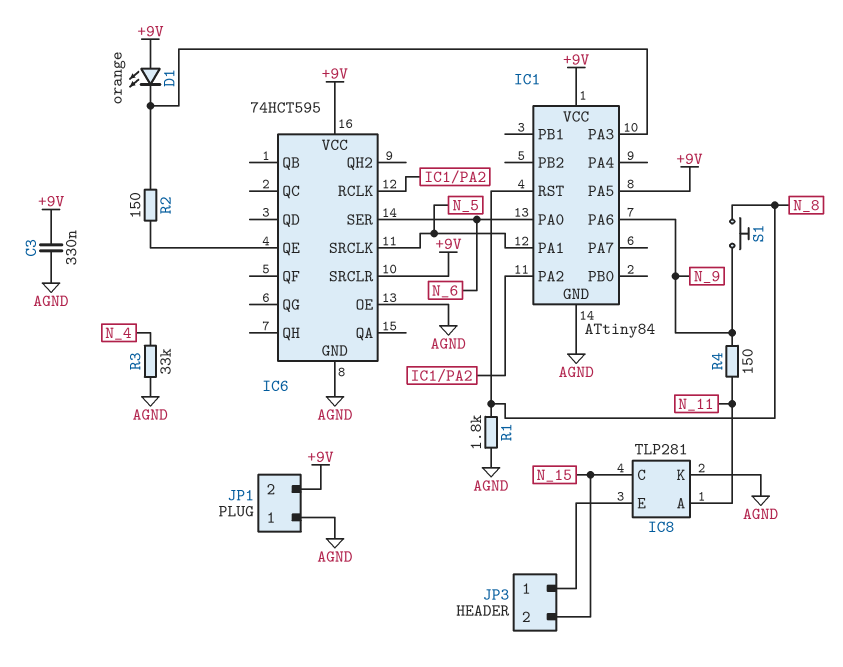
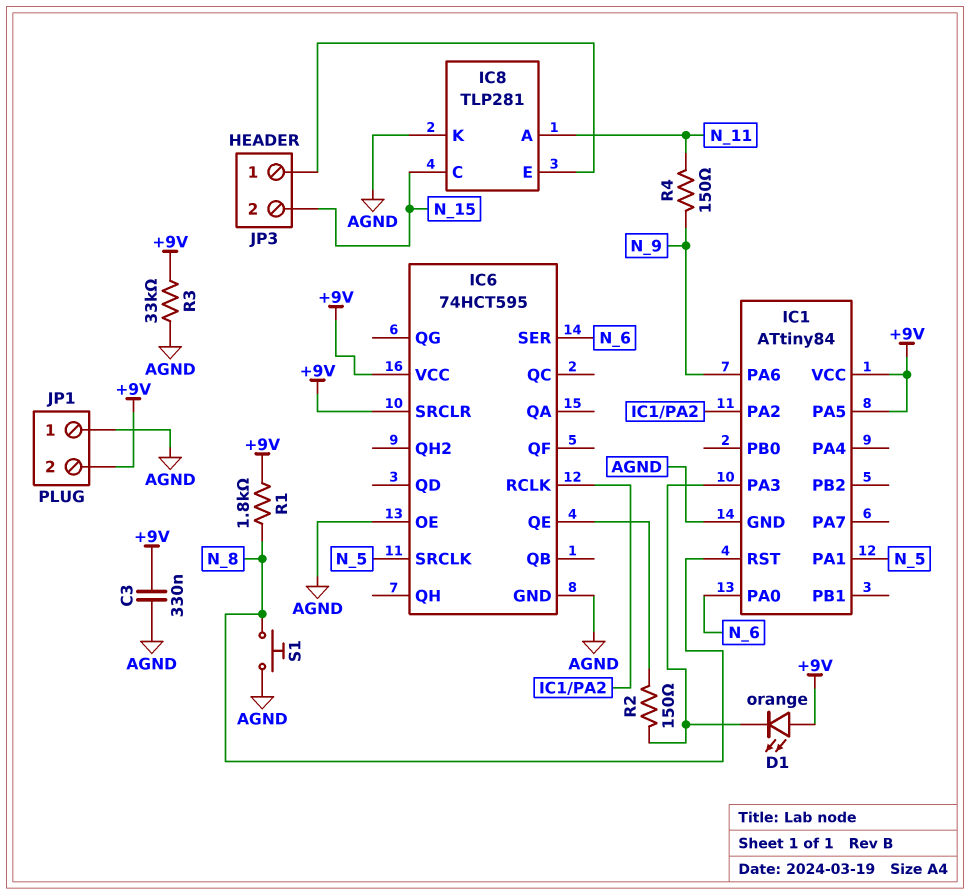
R1: 1.8k (AGND, N_8) -> 1.8k (+9V, N_8)
R3: 33k (AGND, N_4) -> 33k (+9V, AGND)
S1: button (N_8, N_9) -> button (AGND, N_8)

